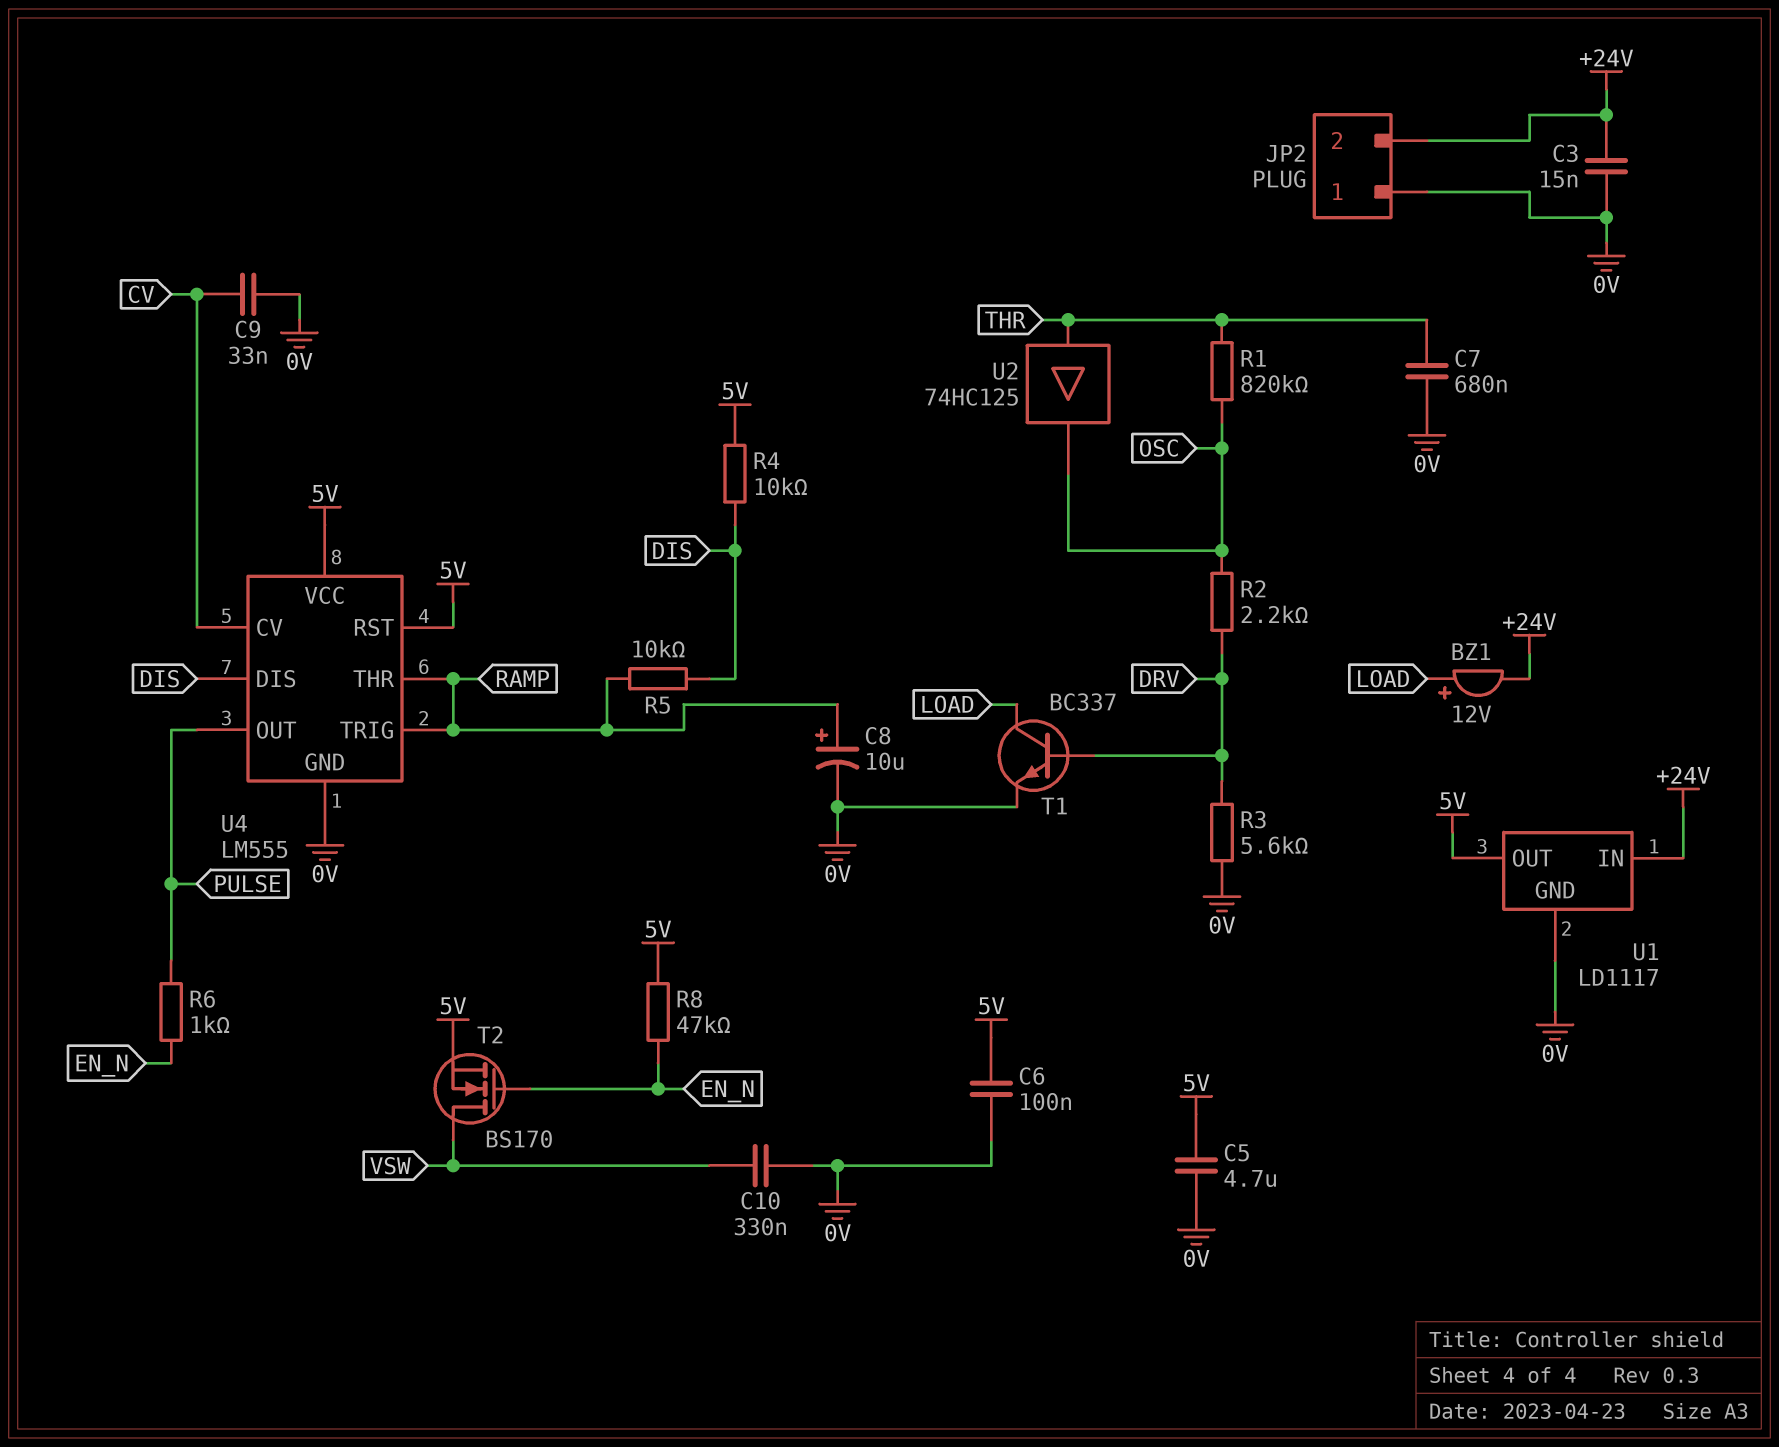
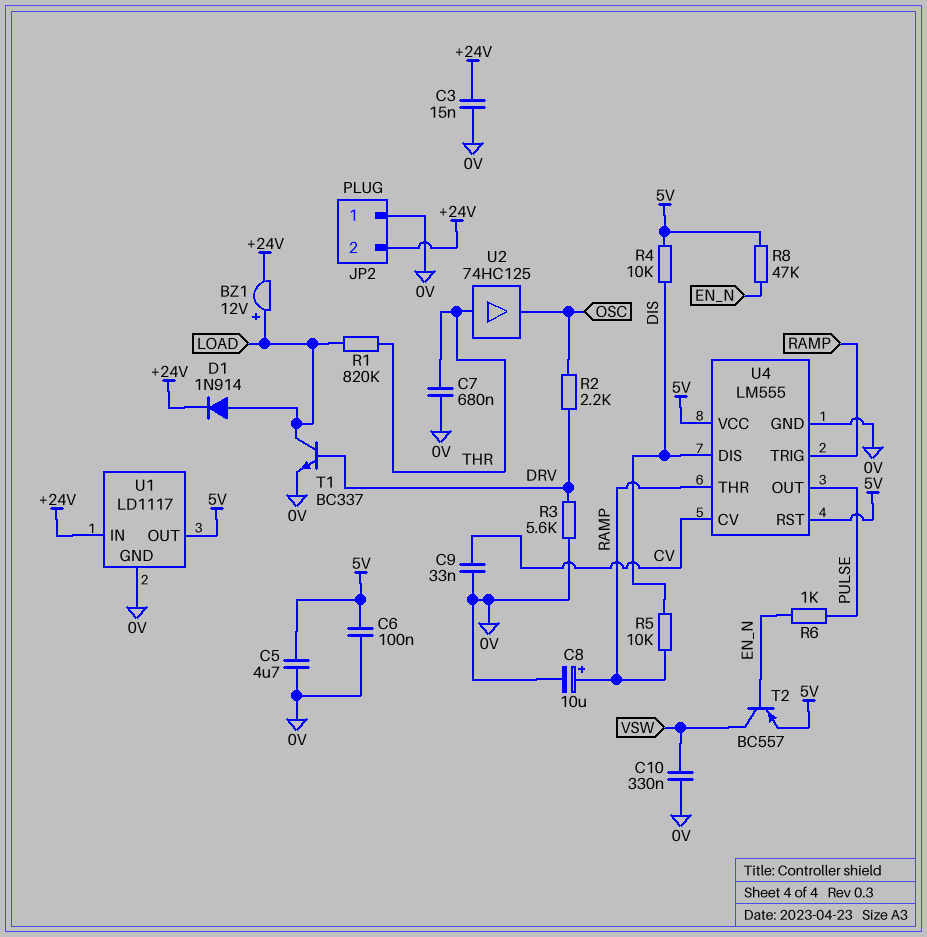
D1: none -> diode 1N914 (A LOAD, K +24V)
R1: 820k (OSC, THR) -> 820k (LOAD, THR)
T2: NMOS BS170 (G EN_N, D VSW, S 5V) -> PNP BC557 (B EN_N, C VSW, E 5V)

